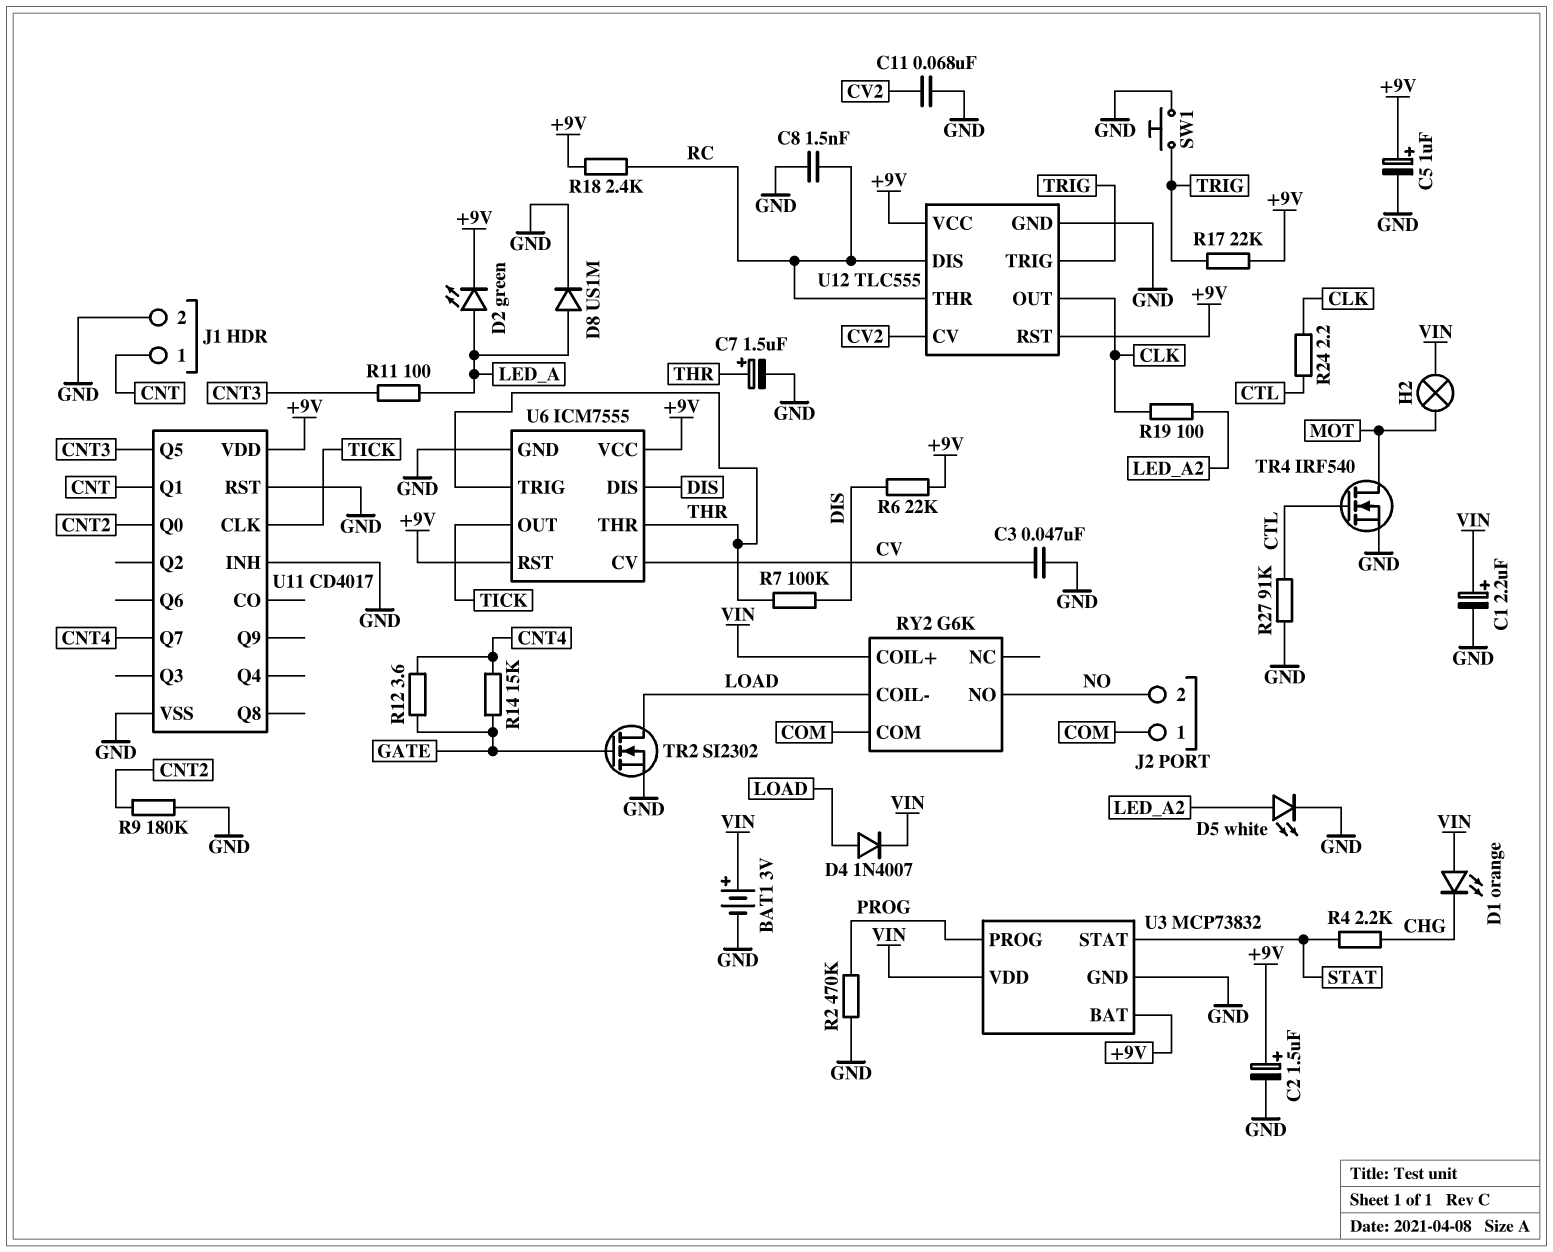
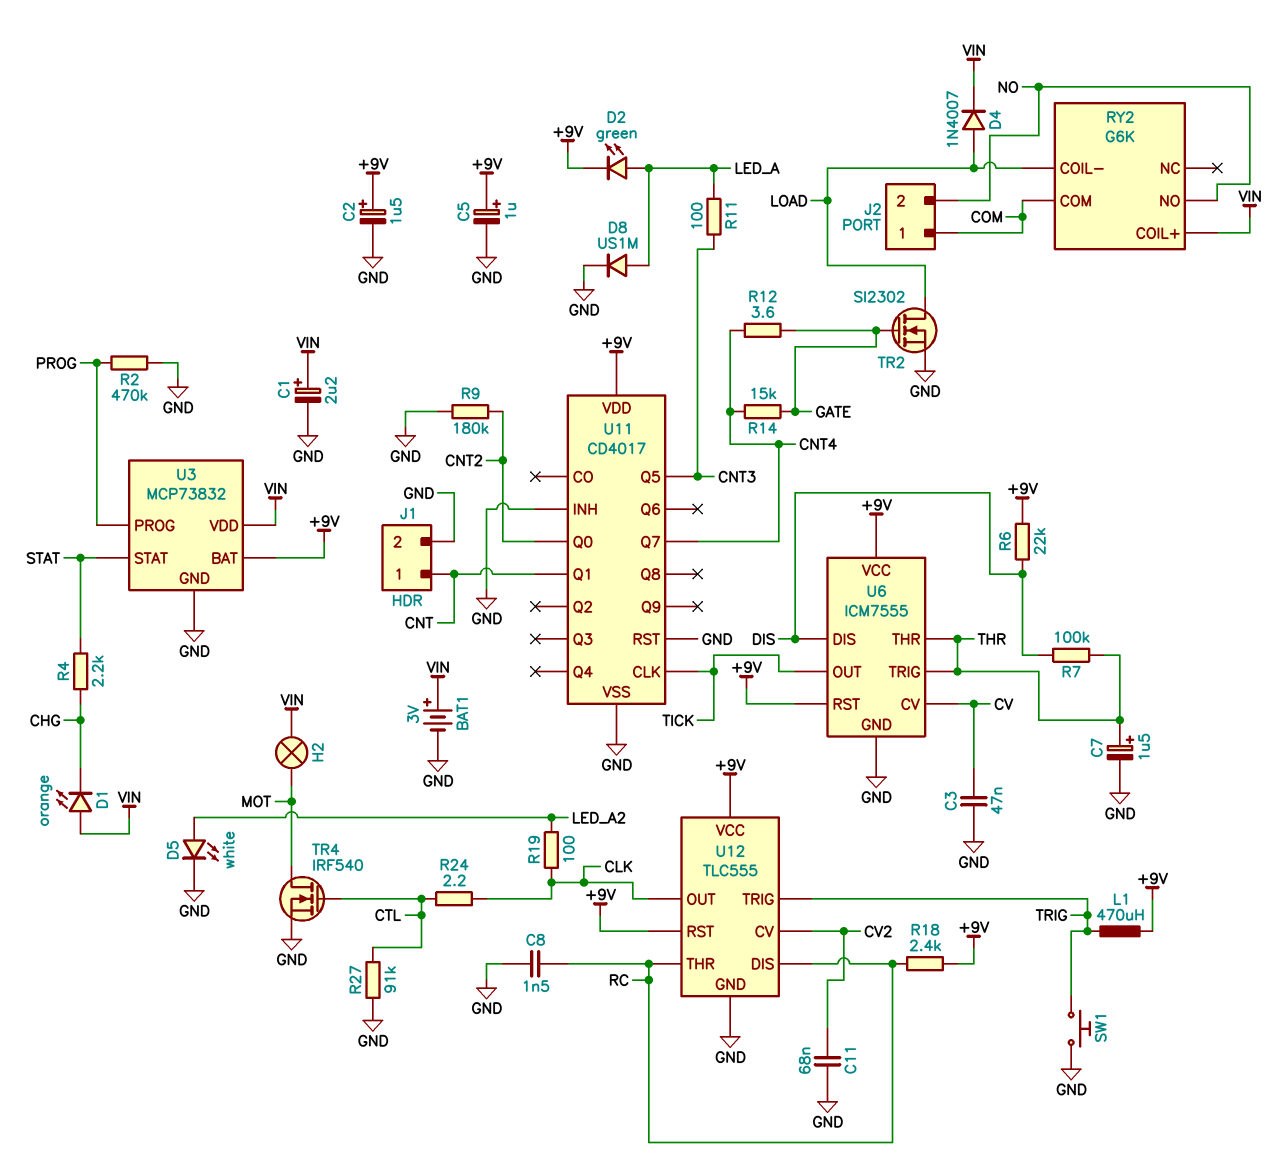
L1: none -> 470uH (+9V, TRIG)
R17: 22k (+9V, TRIG) -> none

